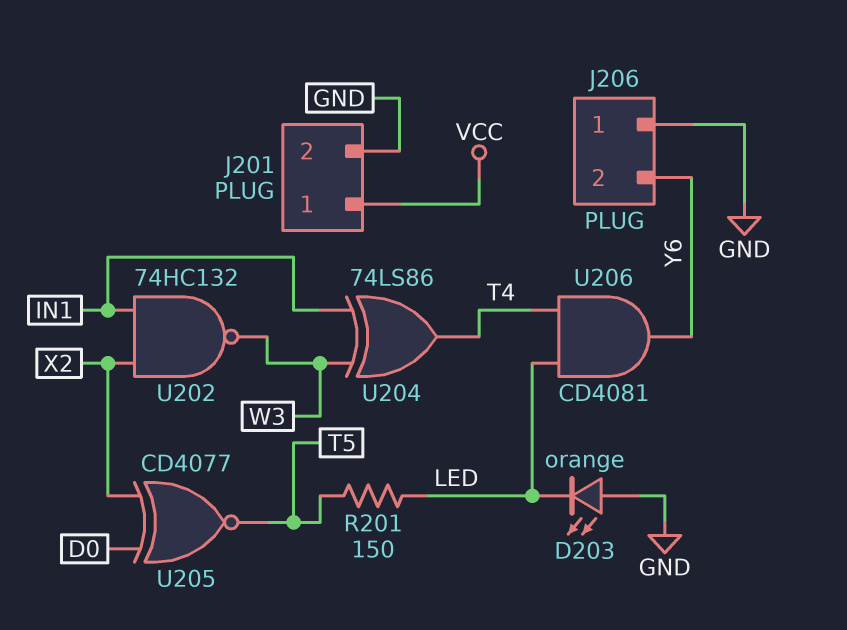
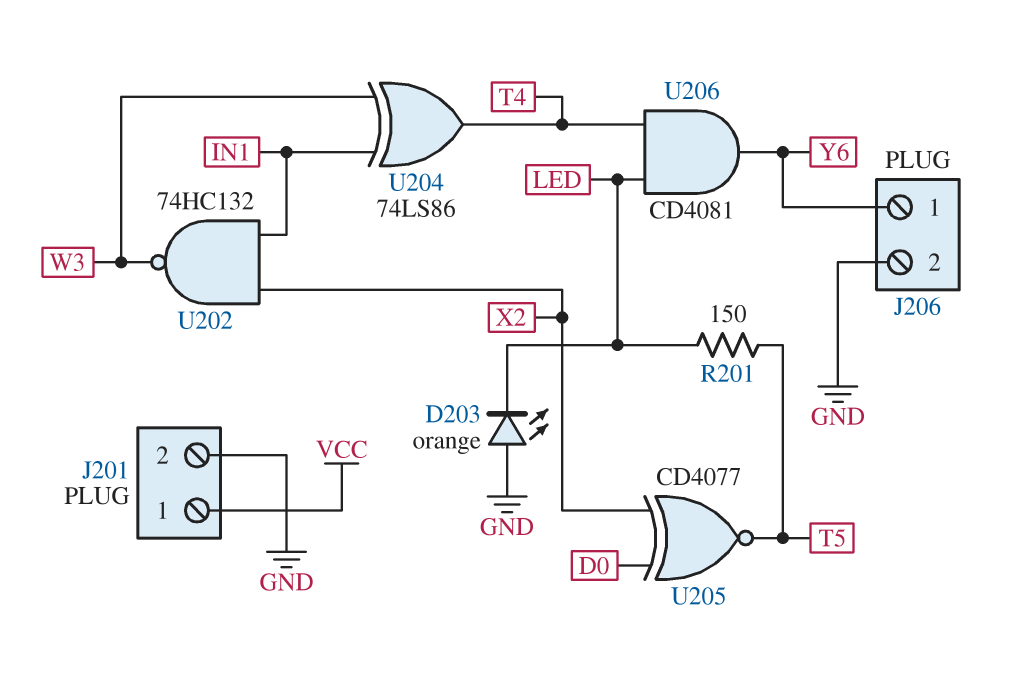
J206 pin 1: GND -> Y6
J206 pin 2: Y6 -> GND

